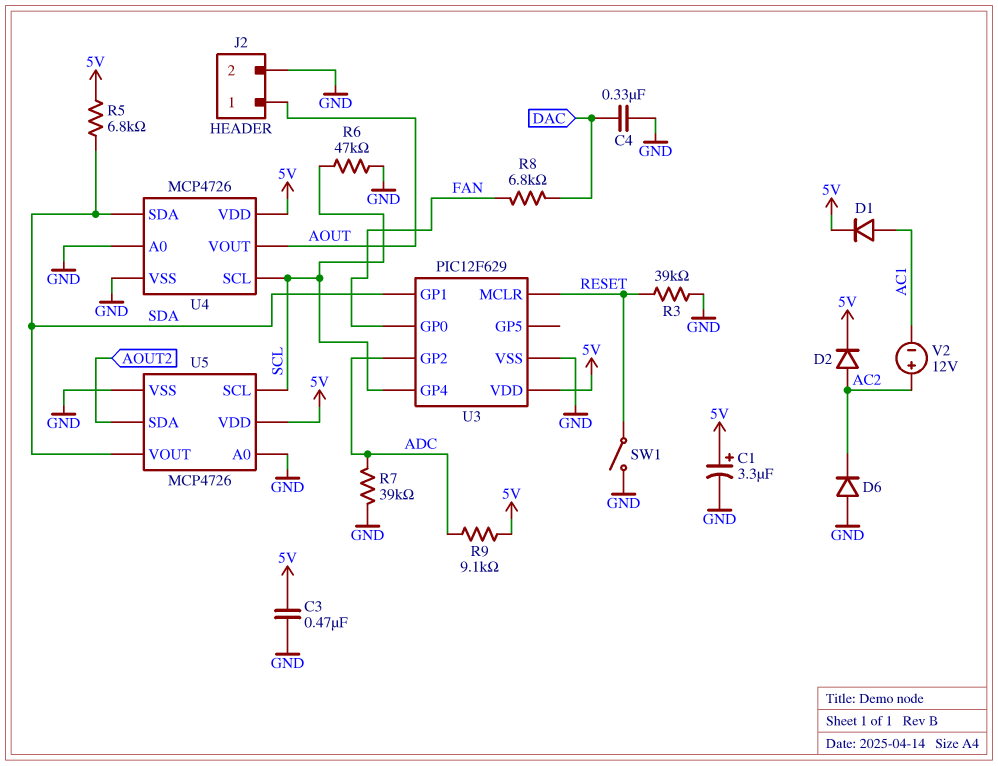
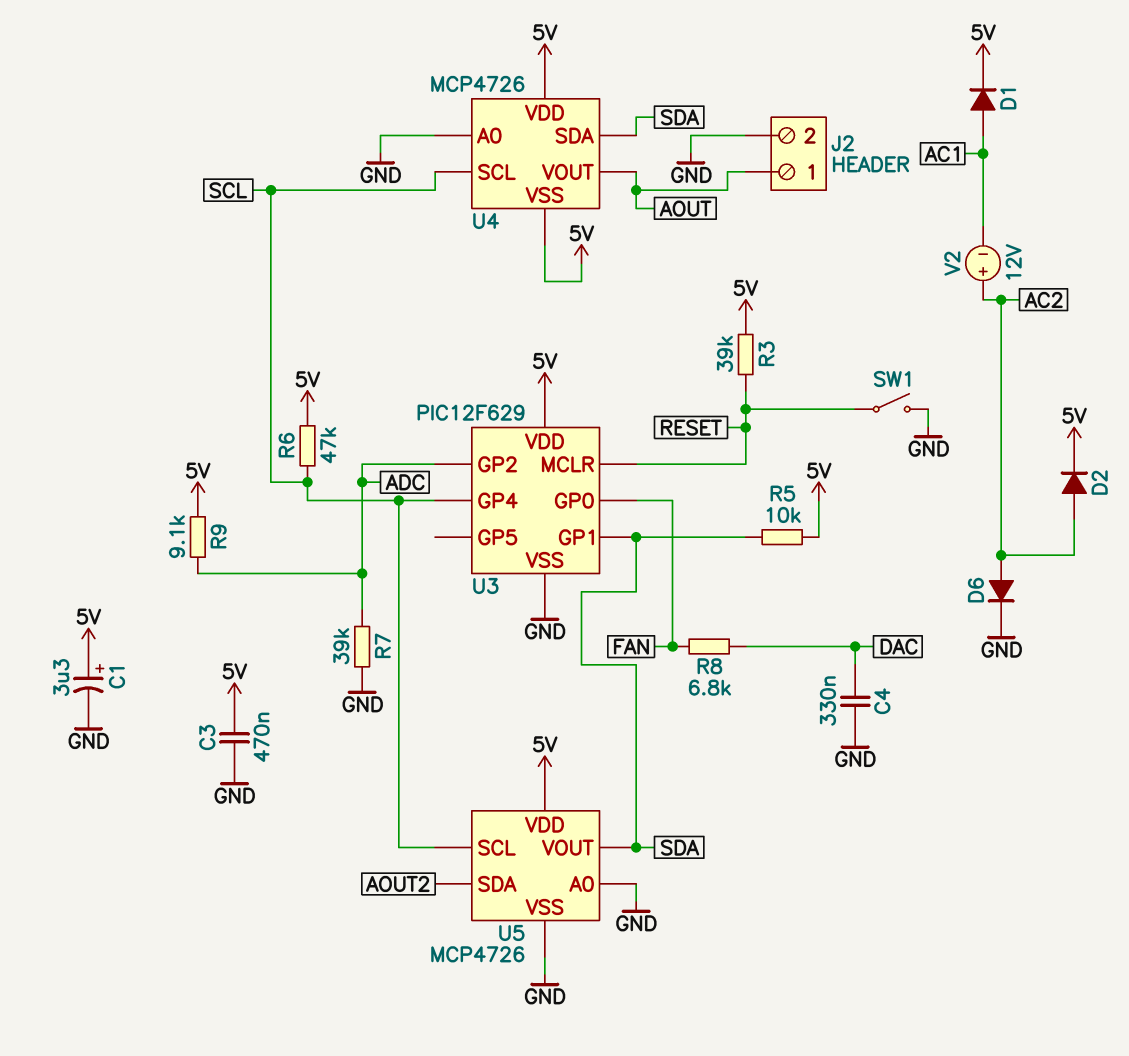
D6: diode (A GND, K AC2) -> diode (A AC2, K GND)
R3: 39k (GND, RESET) -> 39k (5V, RESET)
R5: 6.8k (5V, SDA) -> 10k (5V, SDA)
R6: 47k (GND, SCL) -> 47k (5V, SCL)
U4 pin VSS: GND -> 5V

